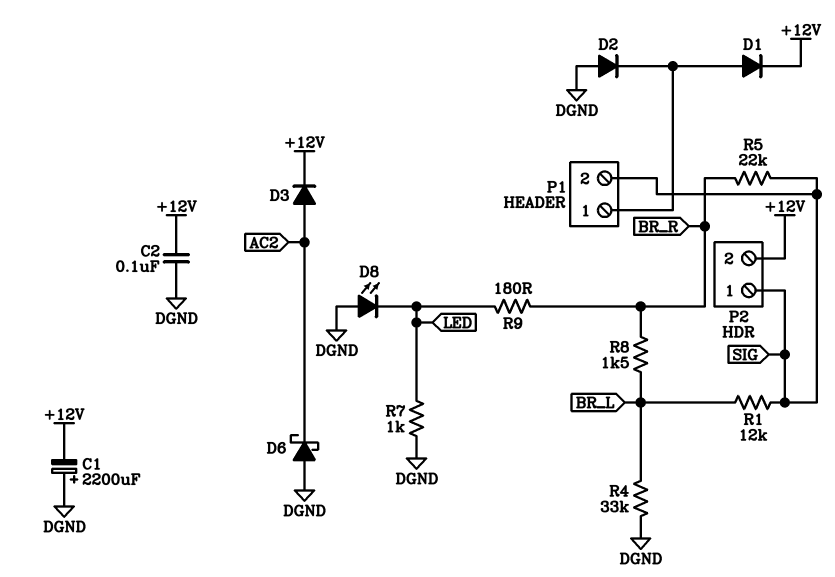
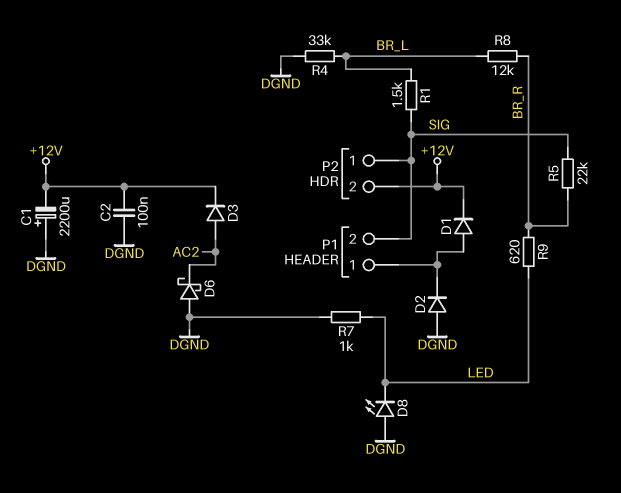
R1: 12k (BR_L, SIG) -> 1.5k (BR_L, SIG)
R8: 1.5k (BR_L, BR_R) -> 12k (BR_L, BR_R)
R9: 180 (BR_R, LED) -> 620 (BR_R, LED)

